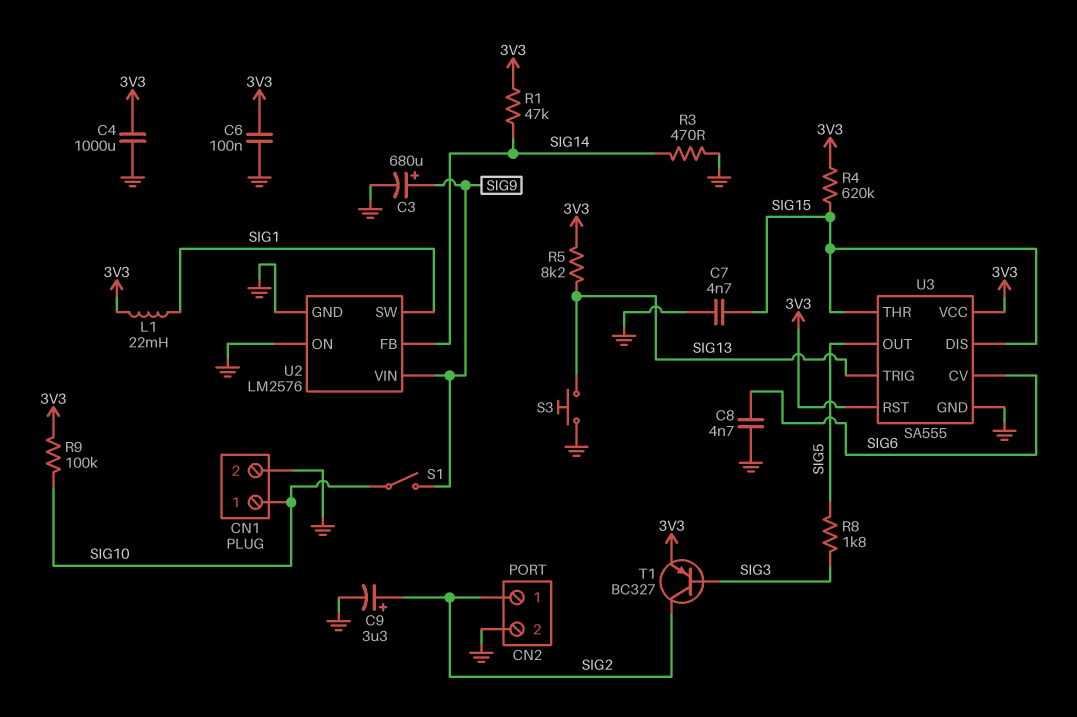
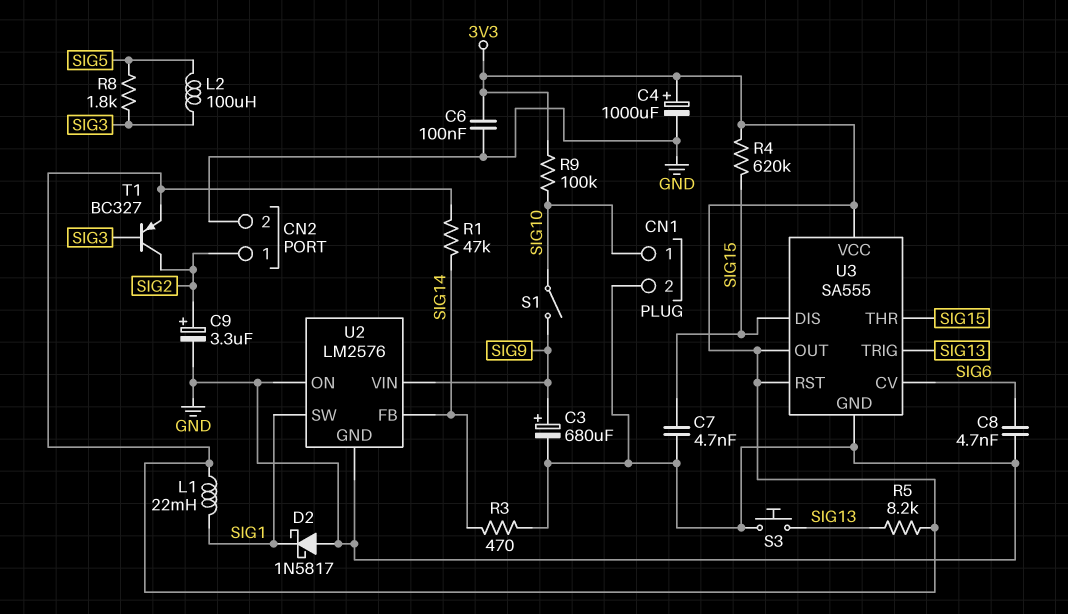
C4: 1000uF (3V3, GND) -> 1000uF (plus 3V3, minus GND)
D2: none -> schottky 1N5817 (A GND, K SIG1)
L2: none -> 100uH (SIG3, SIG5)
U3 pin OUT: SIG5 -> 3V3

